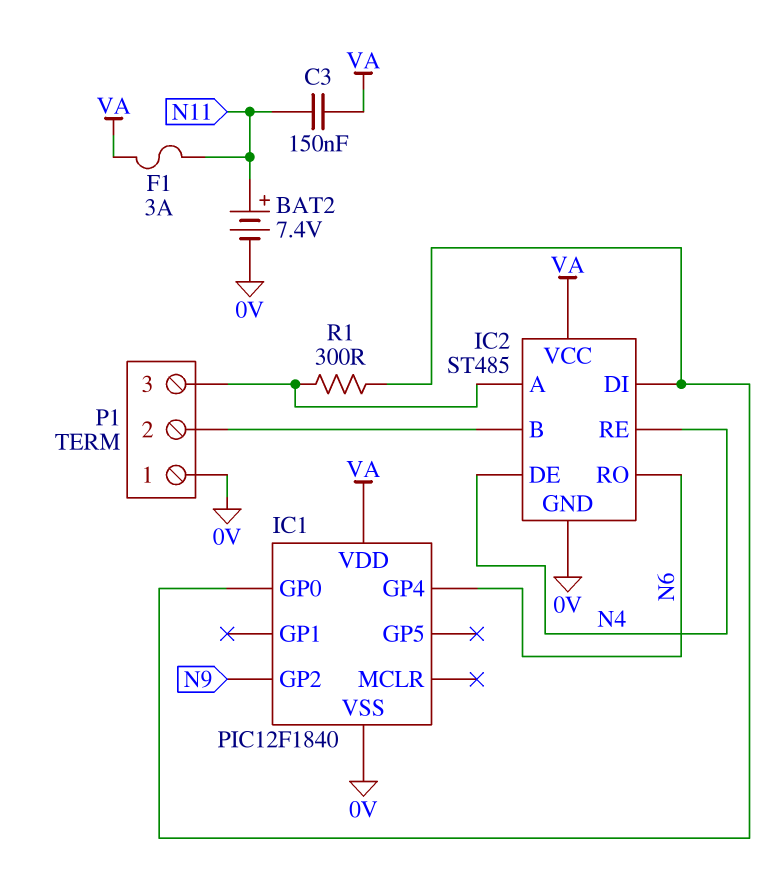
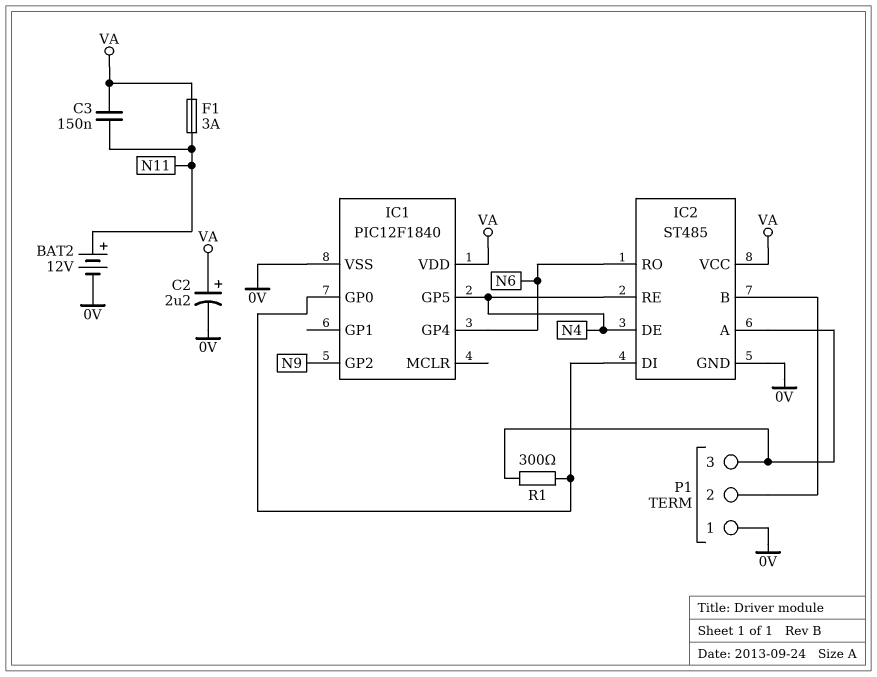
BAT2: 7.4V (plus N11, minus 0V) -> 12V (plus N11, minus 0V)
C2: none -> 2.2uF (plus VA, minus 0V)
IC1 pin GP5: none -> N4

